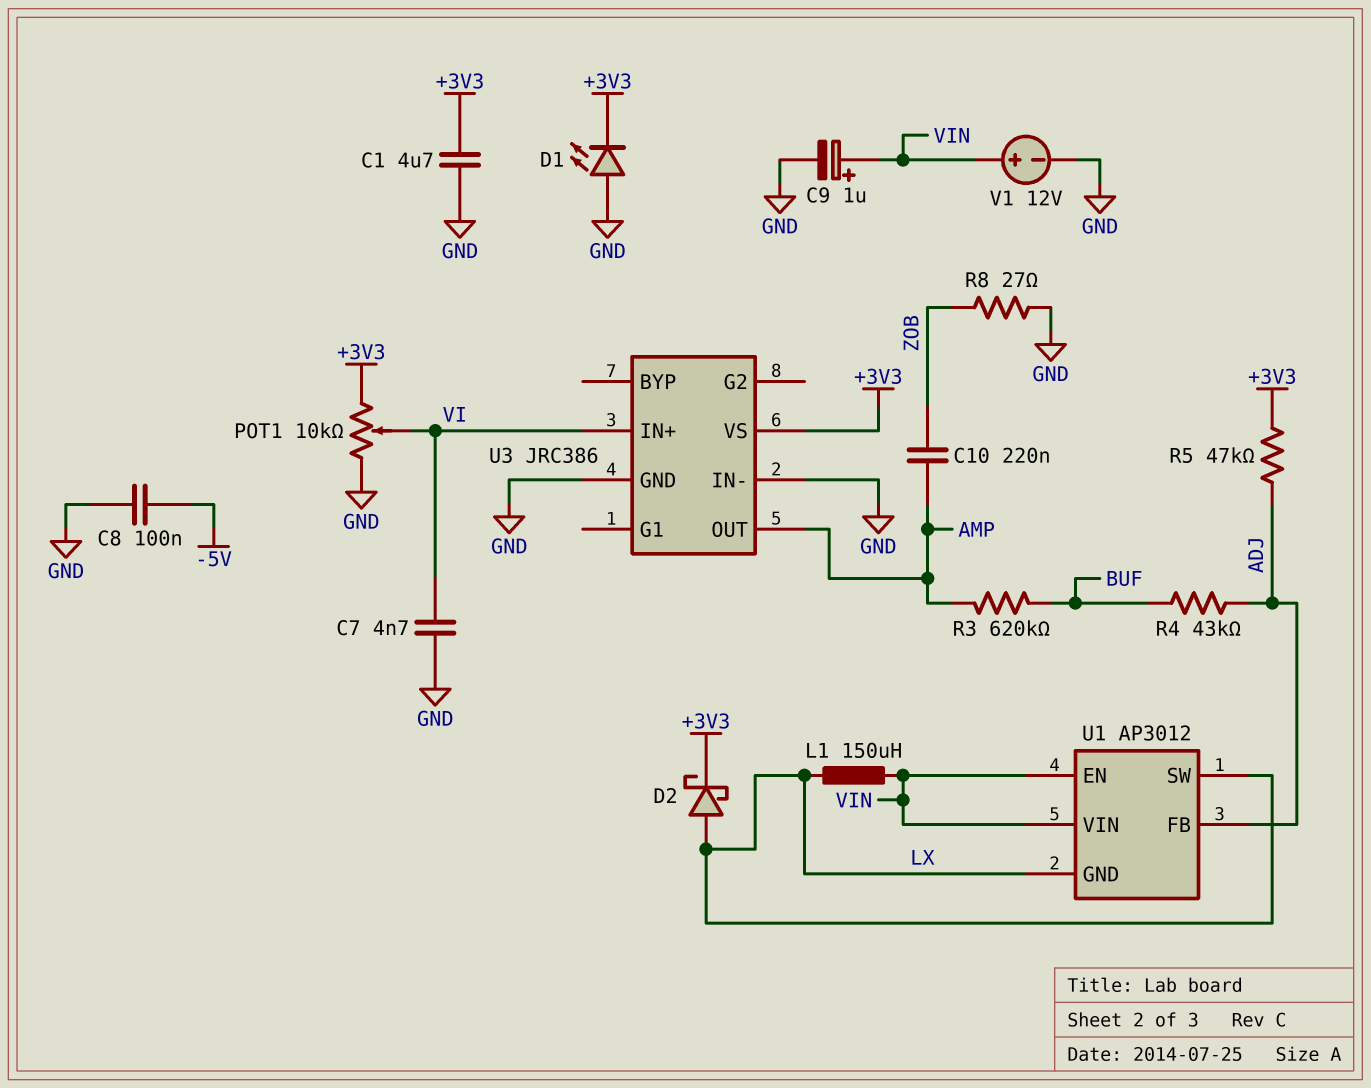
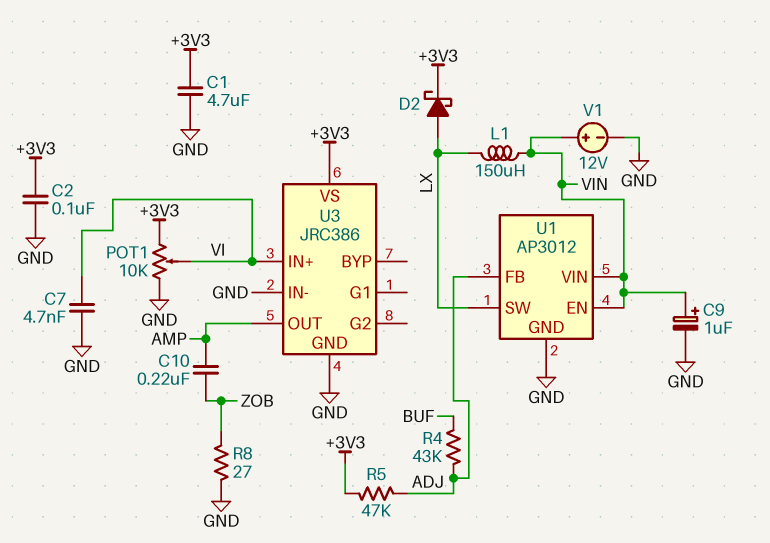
C2: none -> 100nF (+3V3, GND)
C8: 100nF (-5V, GND) -> none
D1: LED (A GND, K +3V3) -> none
R3: 620k (AMP, BUF) -> none
U1 pin GND: LX -> GND

